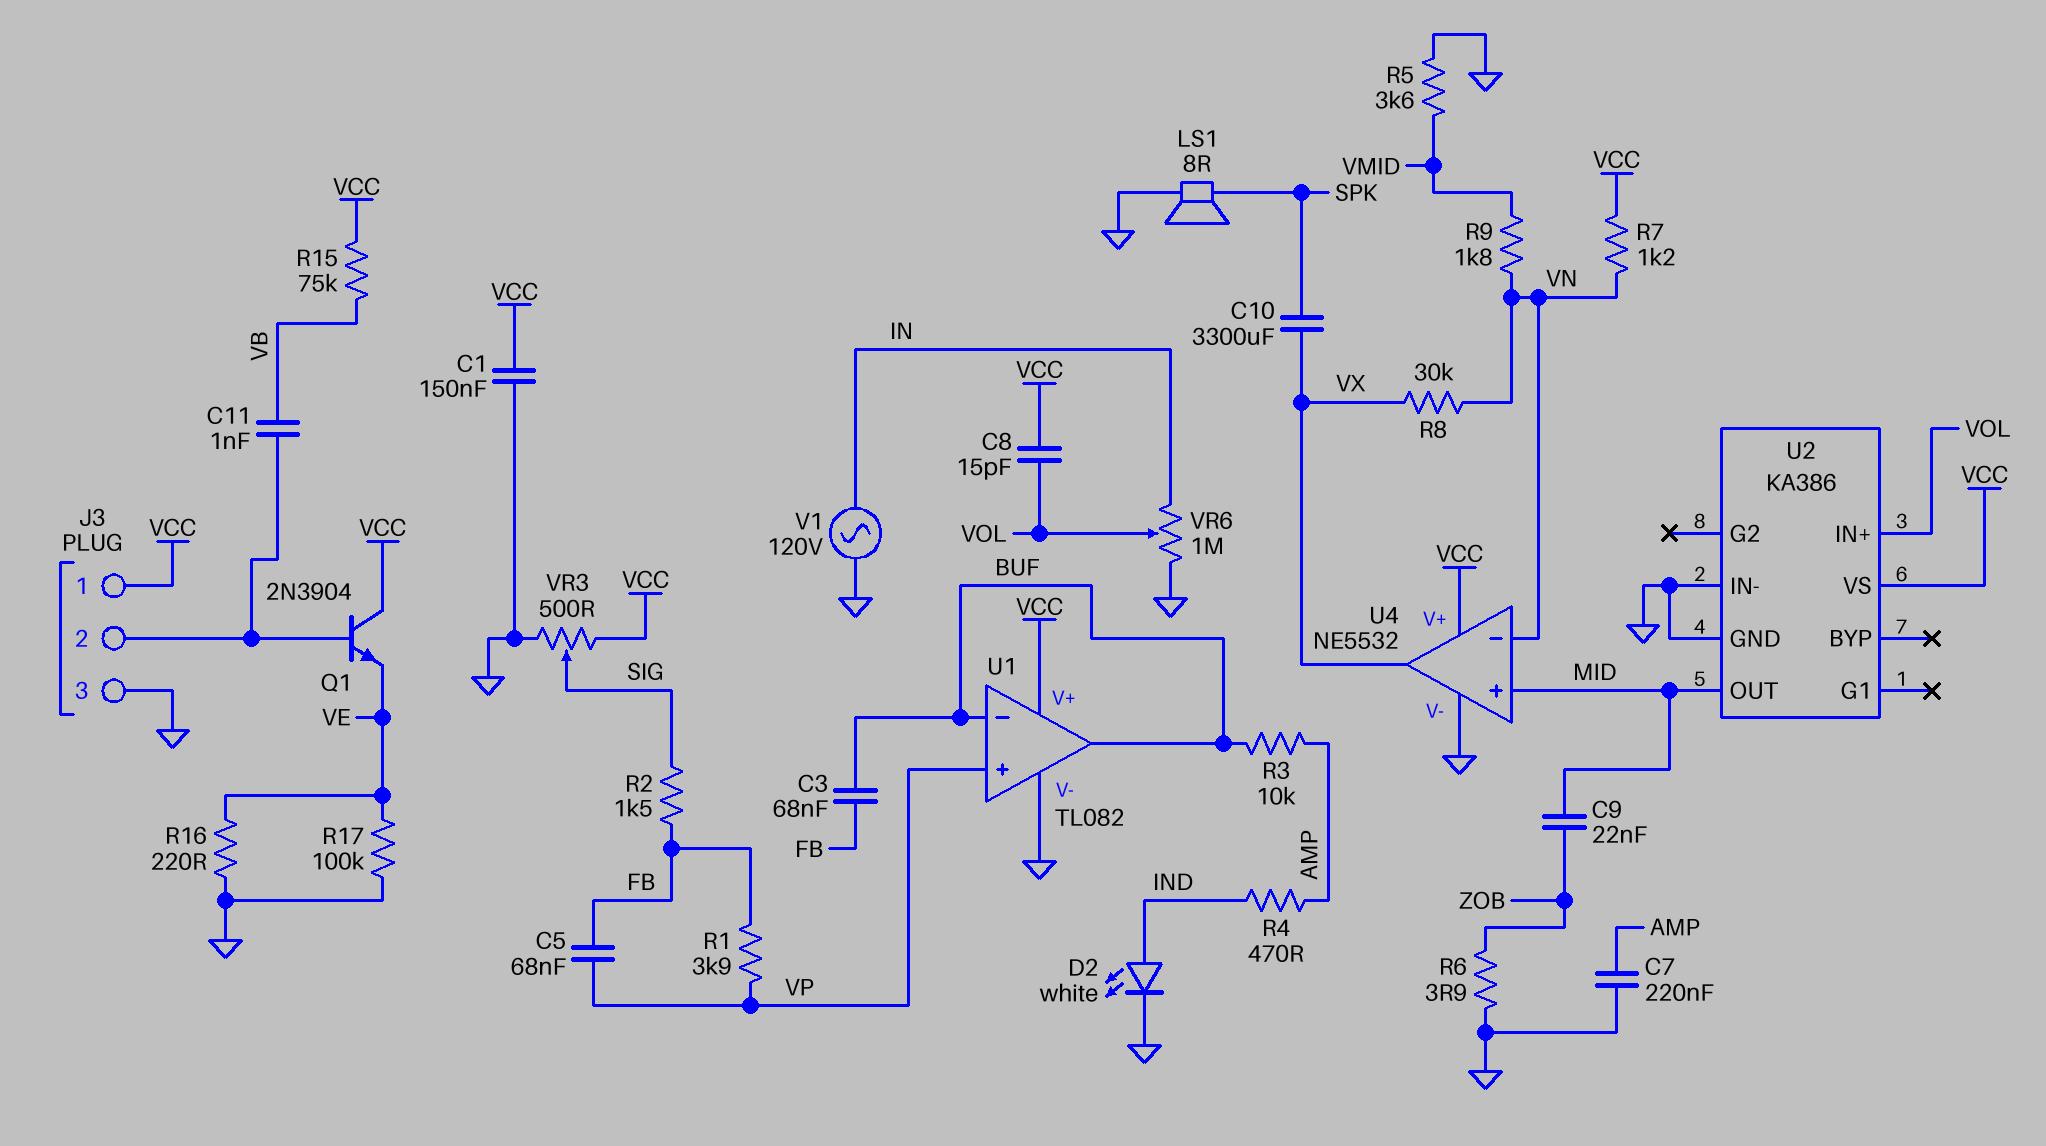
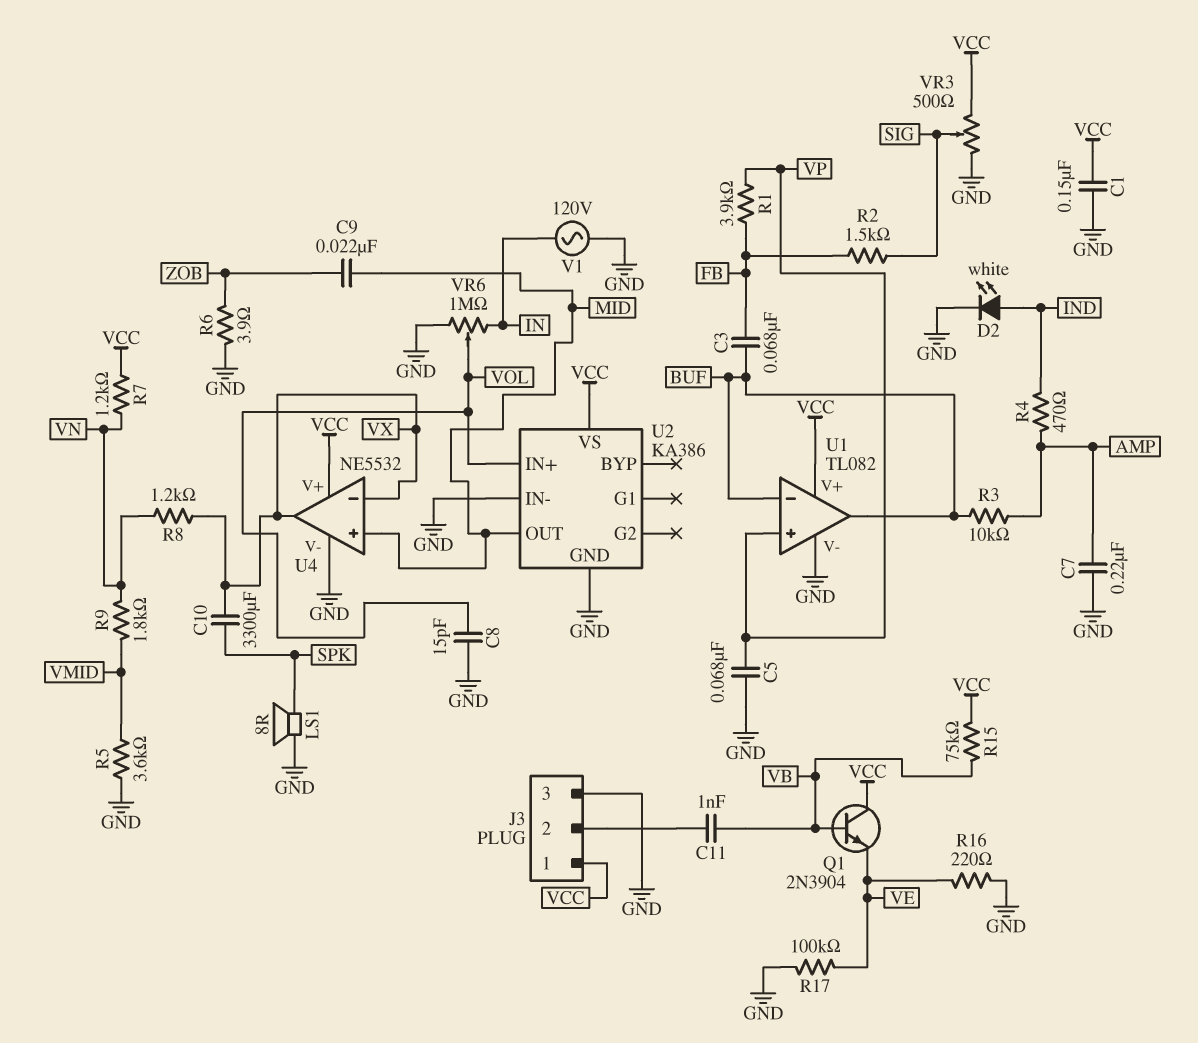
C5: 68nF (FB, VP) -> 68nF (GND, VP)
C8: 15pF (VCC, VOL) -> 15pF (GND, VOL)
Q1: NPN 2N3904 (B J3/2, C VCC, E VE) -> NPN 2N3904 (B VB, C VCC, E VE)
R8: 30k (VN, VX) -> 1.2k (VN, VX)
U4 pin in-: VN -> VX

